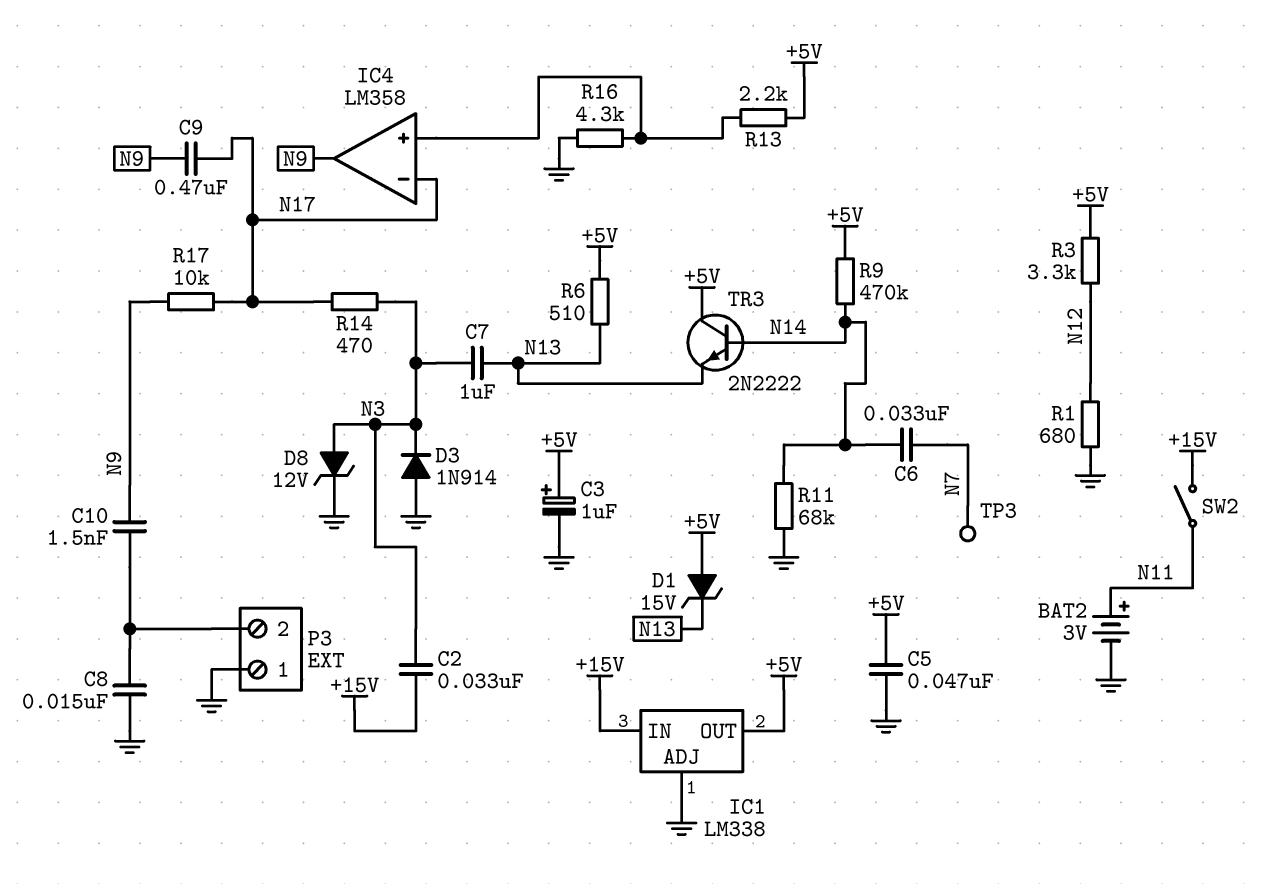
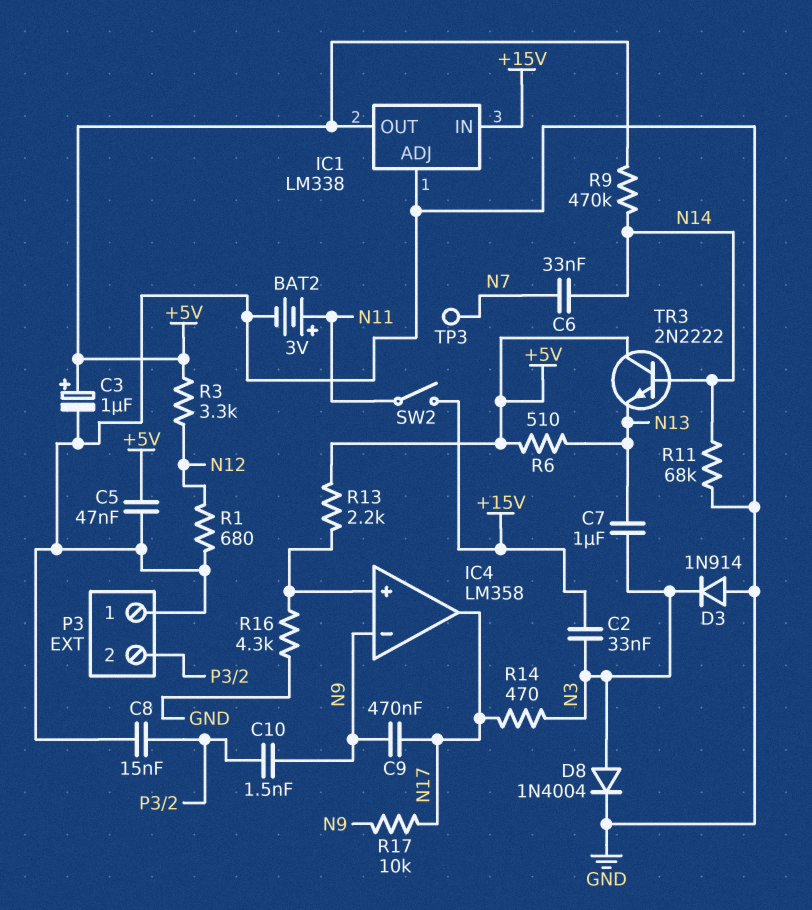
D1: zener 15V (A +5V, K N13) -> none
D8: zener 12V (A N3, K GND) -> diode 1N4004 (A N3, K GND)
IC4 pin in-: N17 -> N9
IC4 pin out: N9 -> N17

